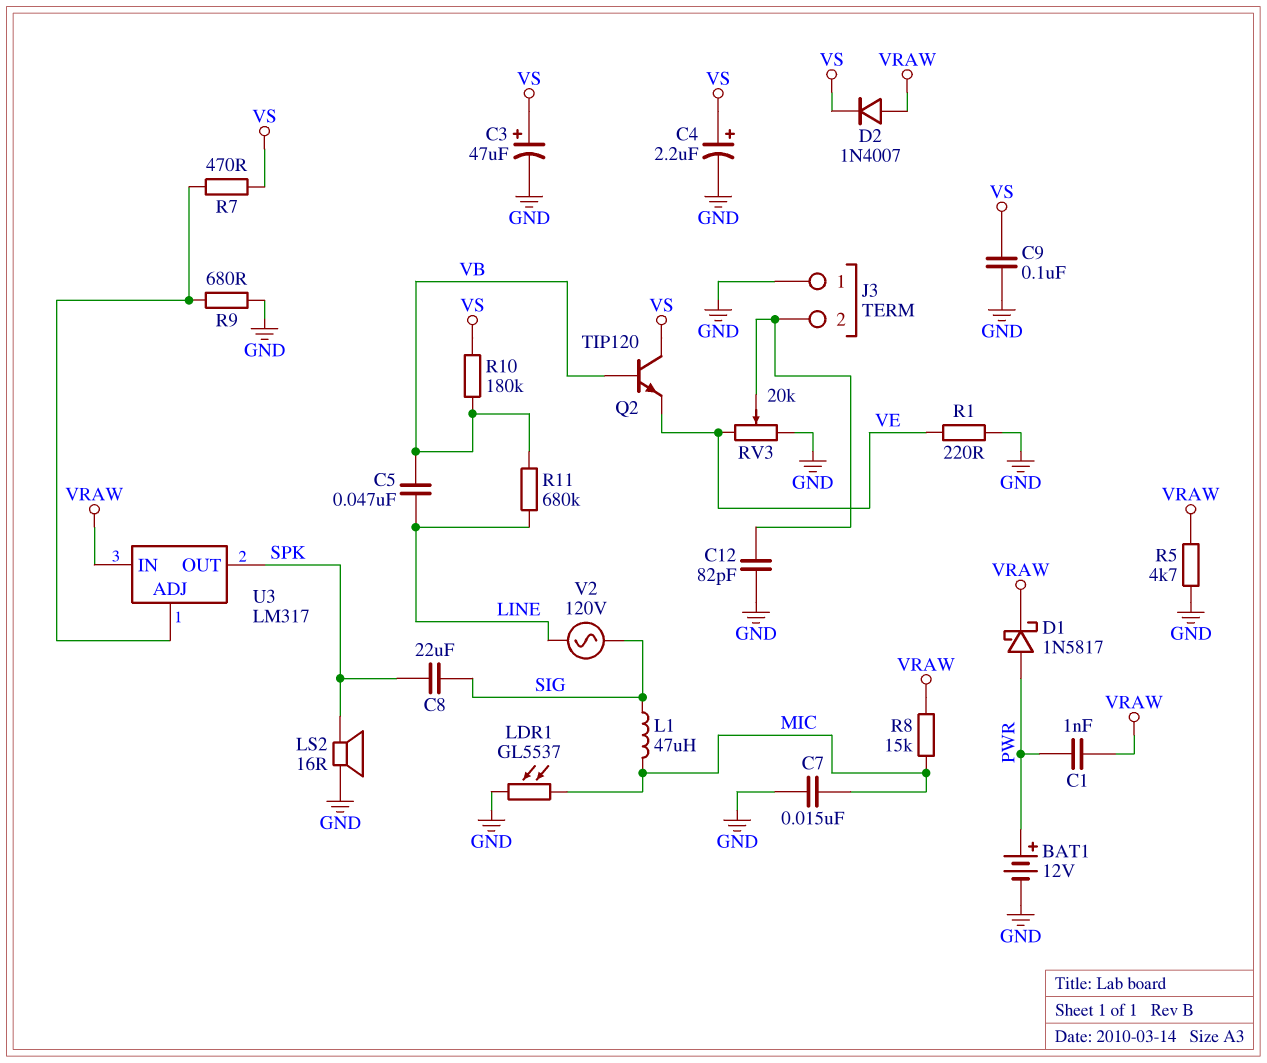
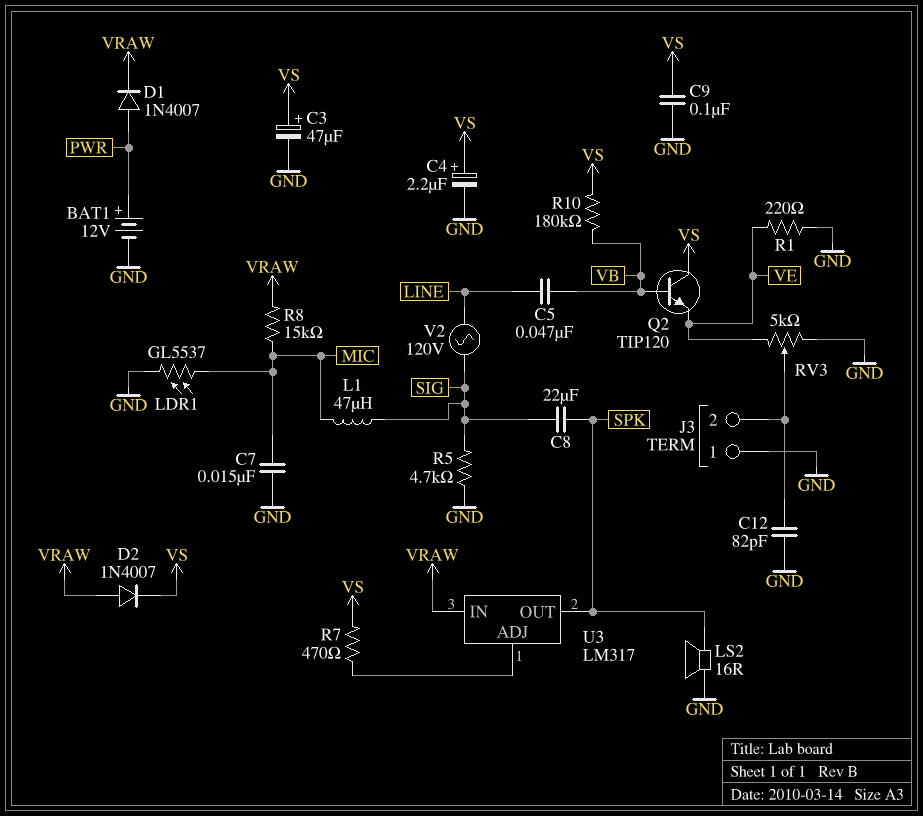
C1: 1nF (PWR, VRAW) -> none
D1: schottky 1N5817 (A PWR, K VRAW) -> diode 1N4007 (A PWR, K VRAW)
R5: 4.7k (GND, VRAW) -> 4.7k (GND, SIG)
R9: 680 (GND, U3/ADJ) -> none
R11: 680k (LINE, VB) -> none
RV3: 20k (GND, VE, wiper J3/2) -> 5k (GND, VE, wiper J3/2)

